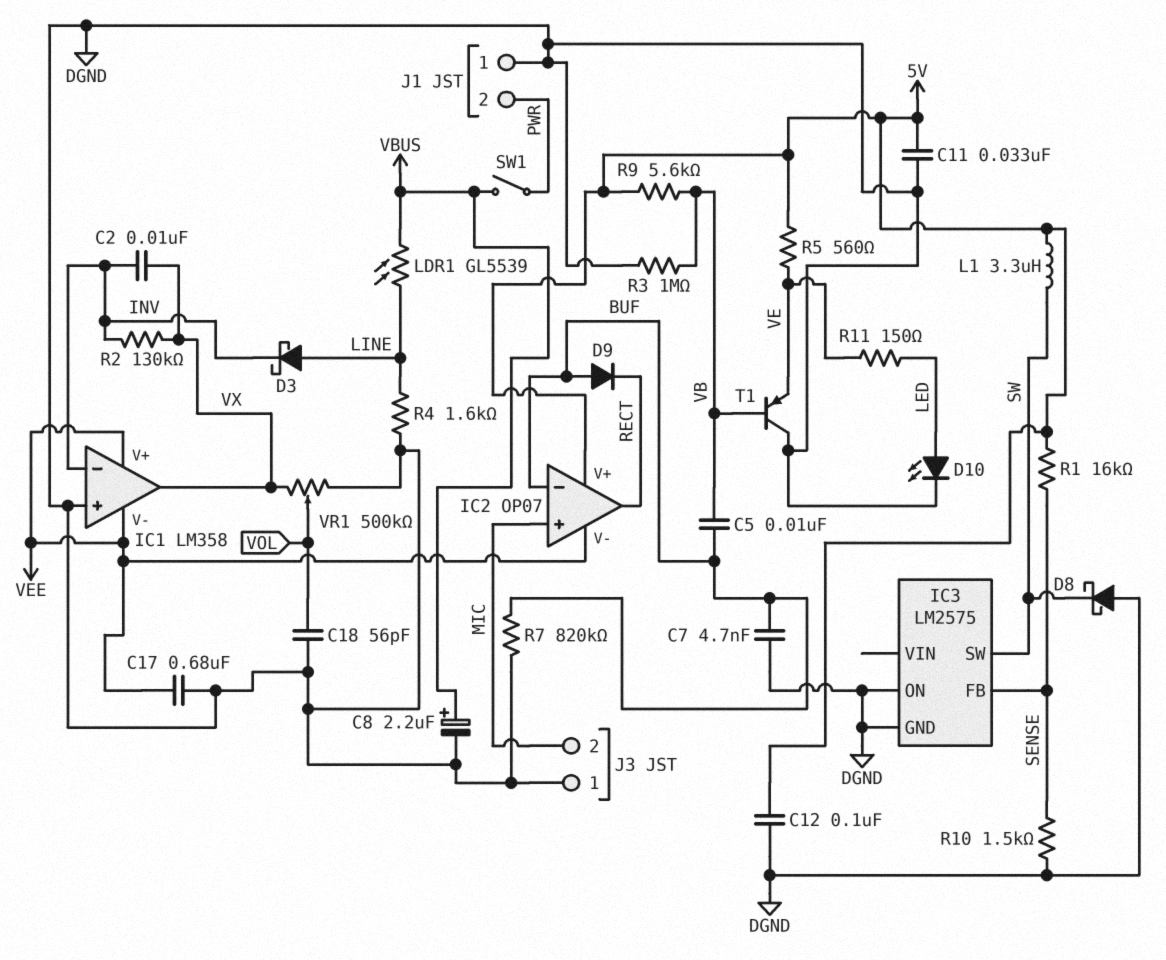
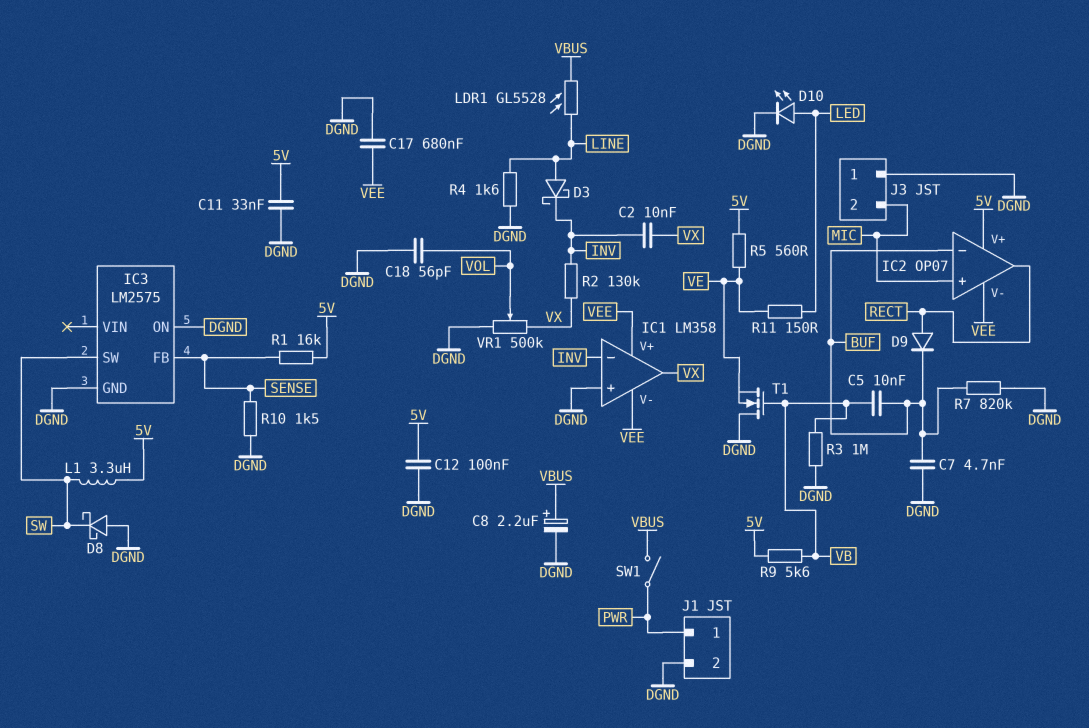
D9: diode (A BUF, K RECT) -> diode (A RECT, K BUF)
J1 pin 1: DGND -> PWR
J1 pin 2: PWR -> DGND
LDR1: GL5539 (LINE, VBUS) -> GL5528 (LINE, VBUS)
T1: PNP (B VB, C DGND, E VE) -> NMOS (G VB, D DGND, S VE)

